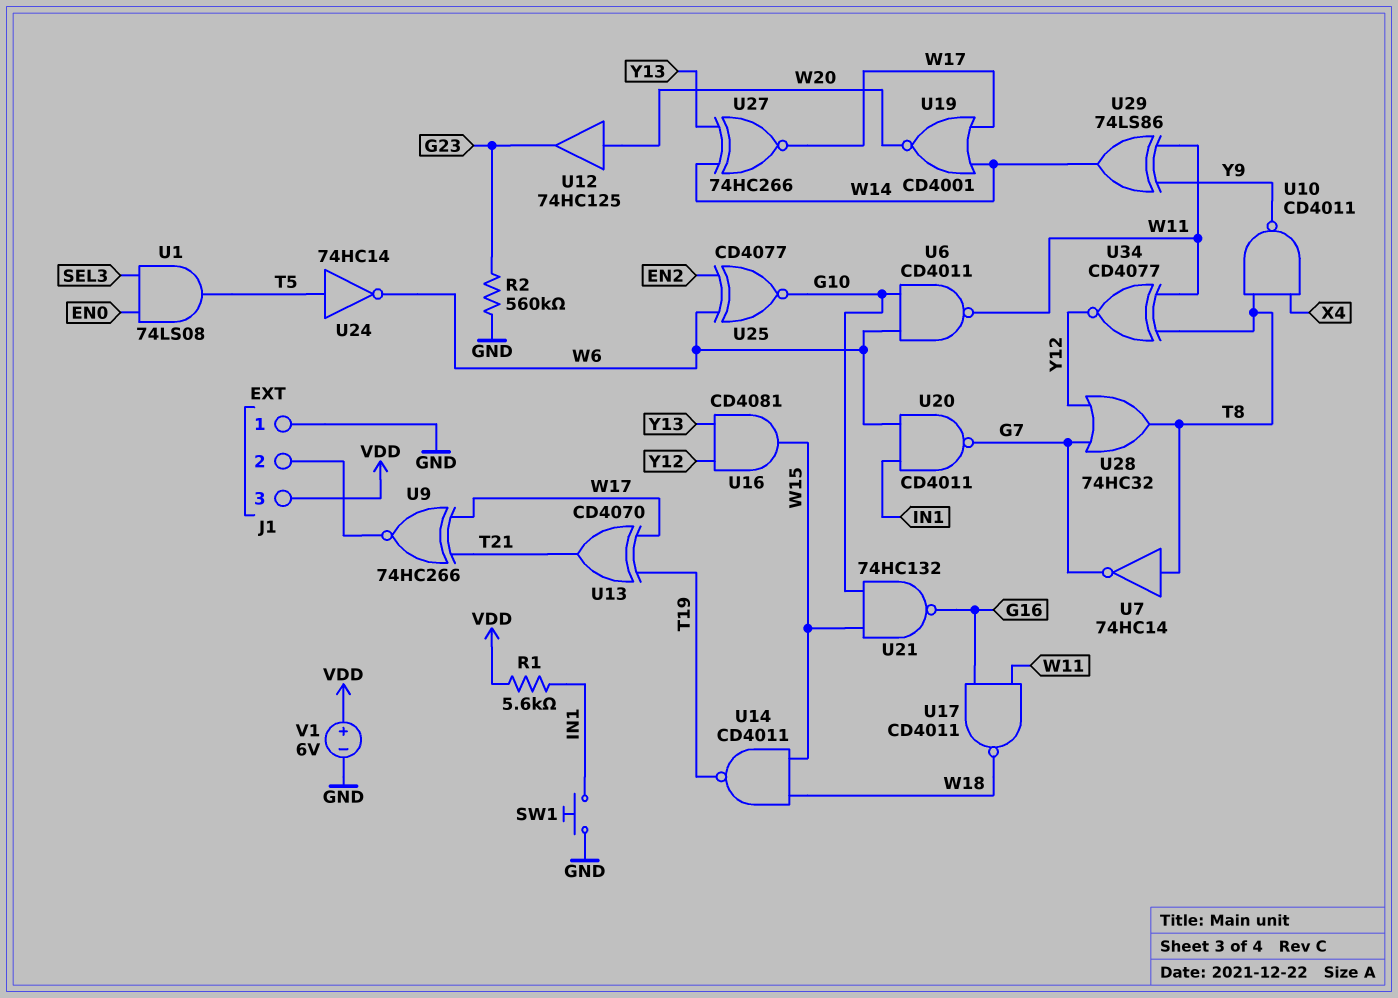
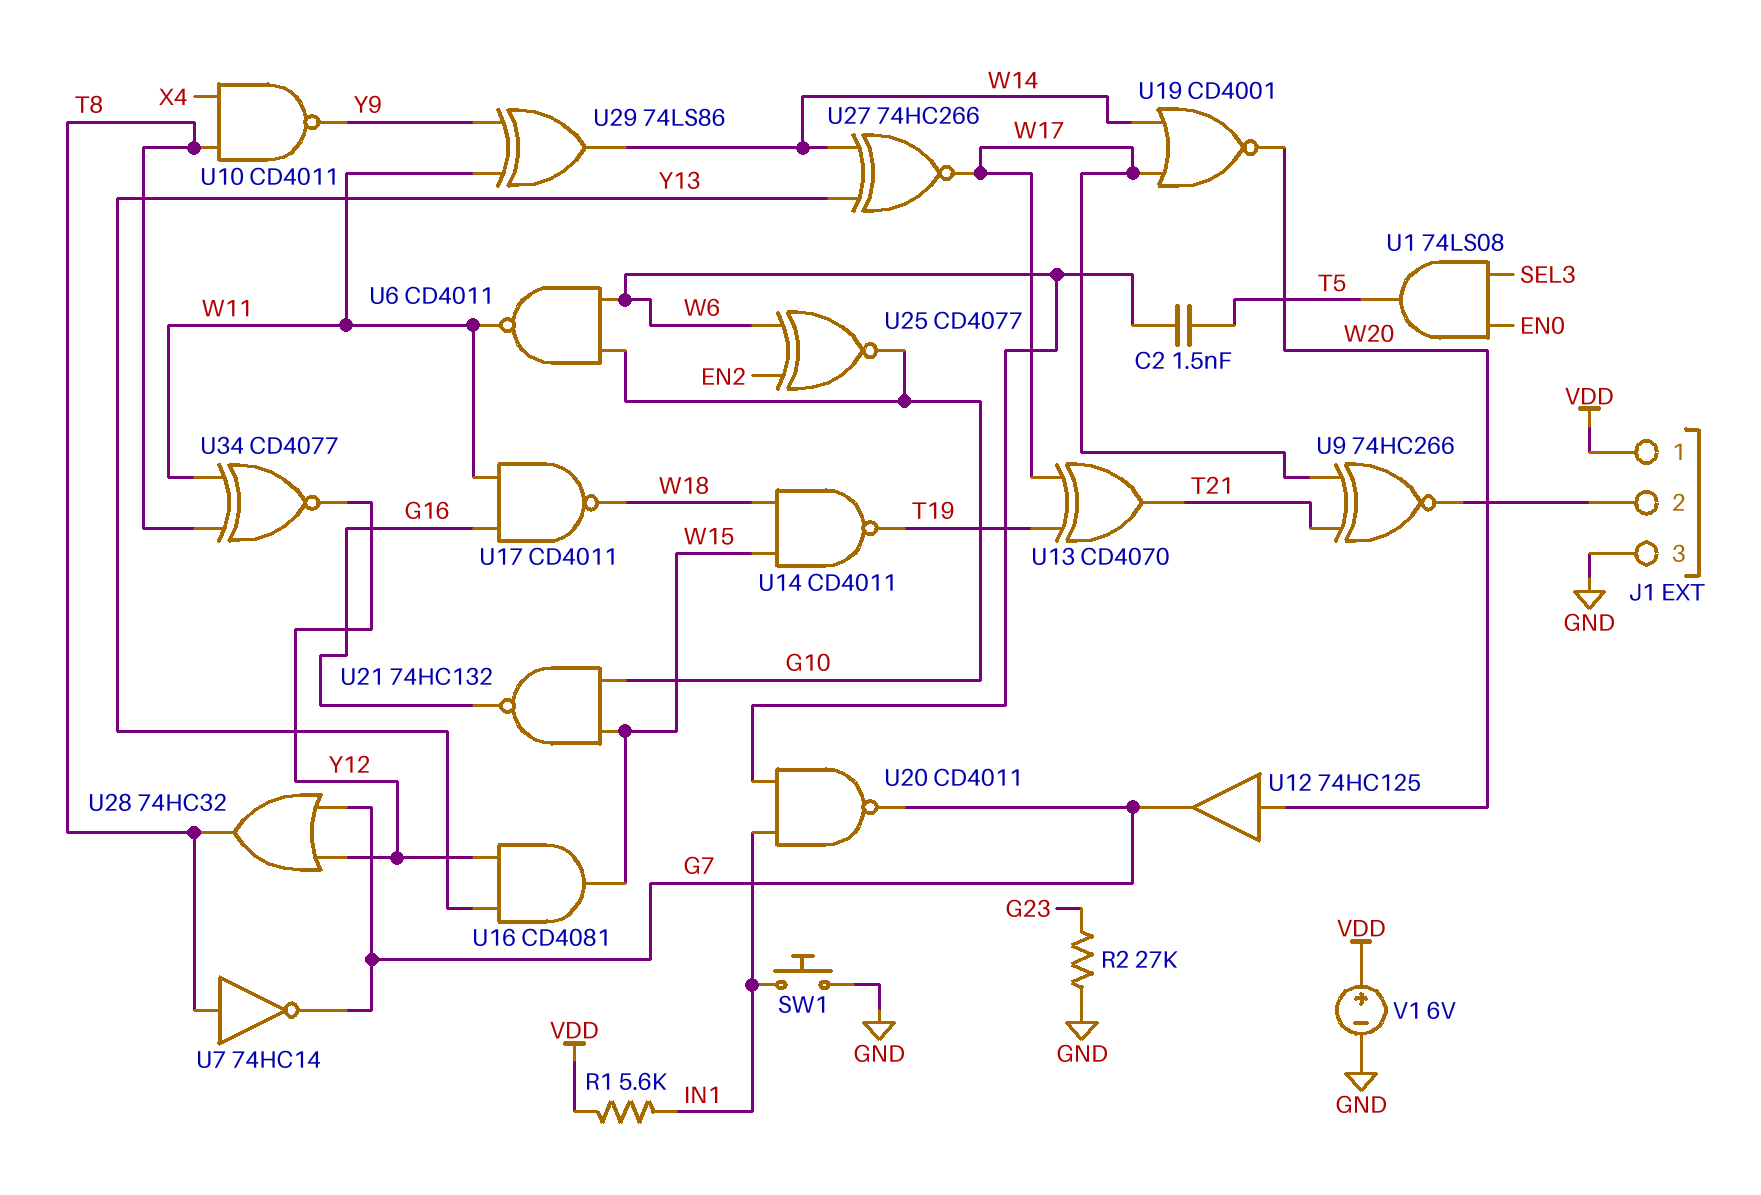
C2: none -> 1.5nF (T5, W6)
J1 pin 1: GND -> VDD
J1 pin 3: VDD -> GND
R2: 560k (G23, GND) -> 27k (G23, GND)
U12: buffer 74HC125 (in W20, out G23) -> buffer 74HC125 (in W20, out G7)
U24: NOT 74HC14 (in T5, out W6) -> none

